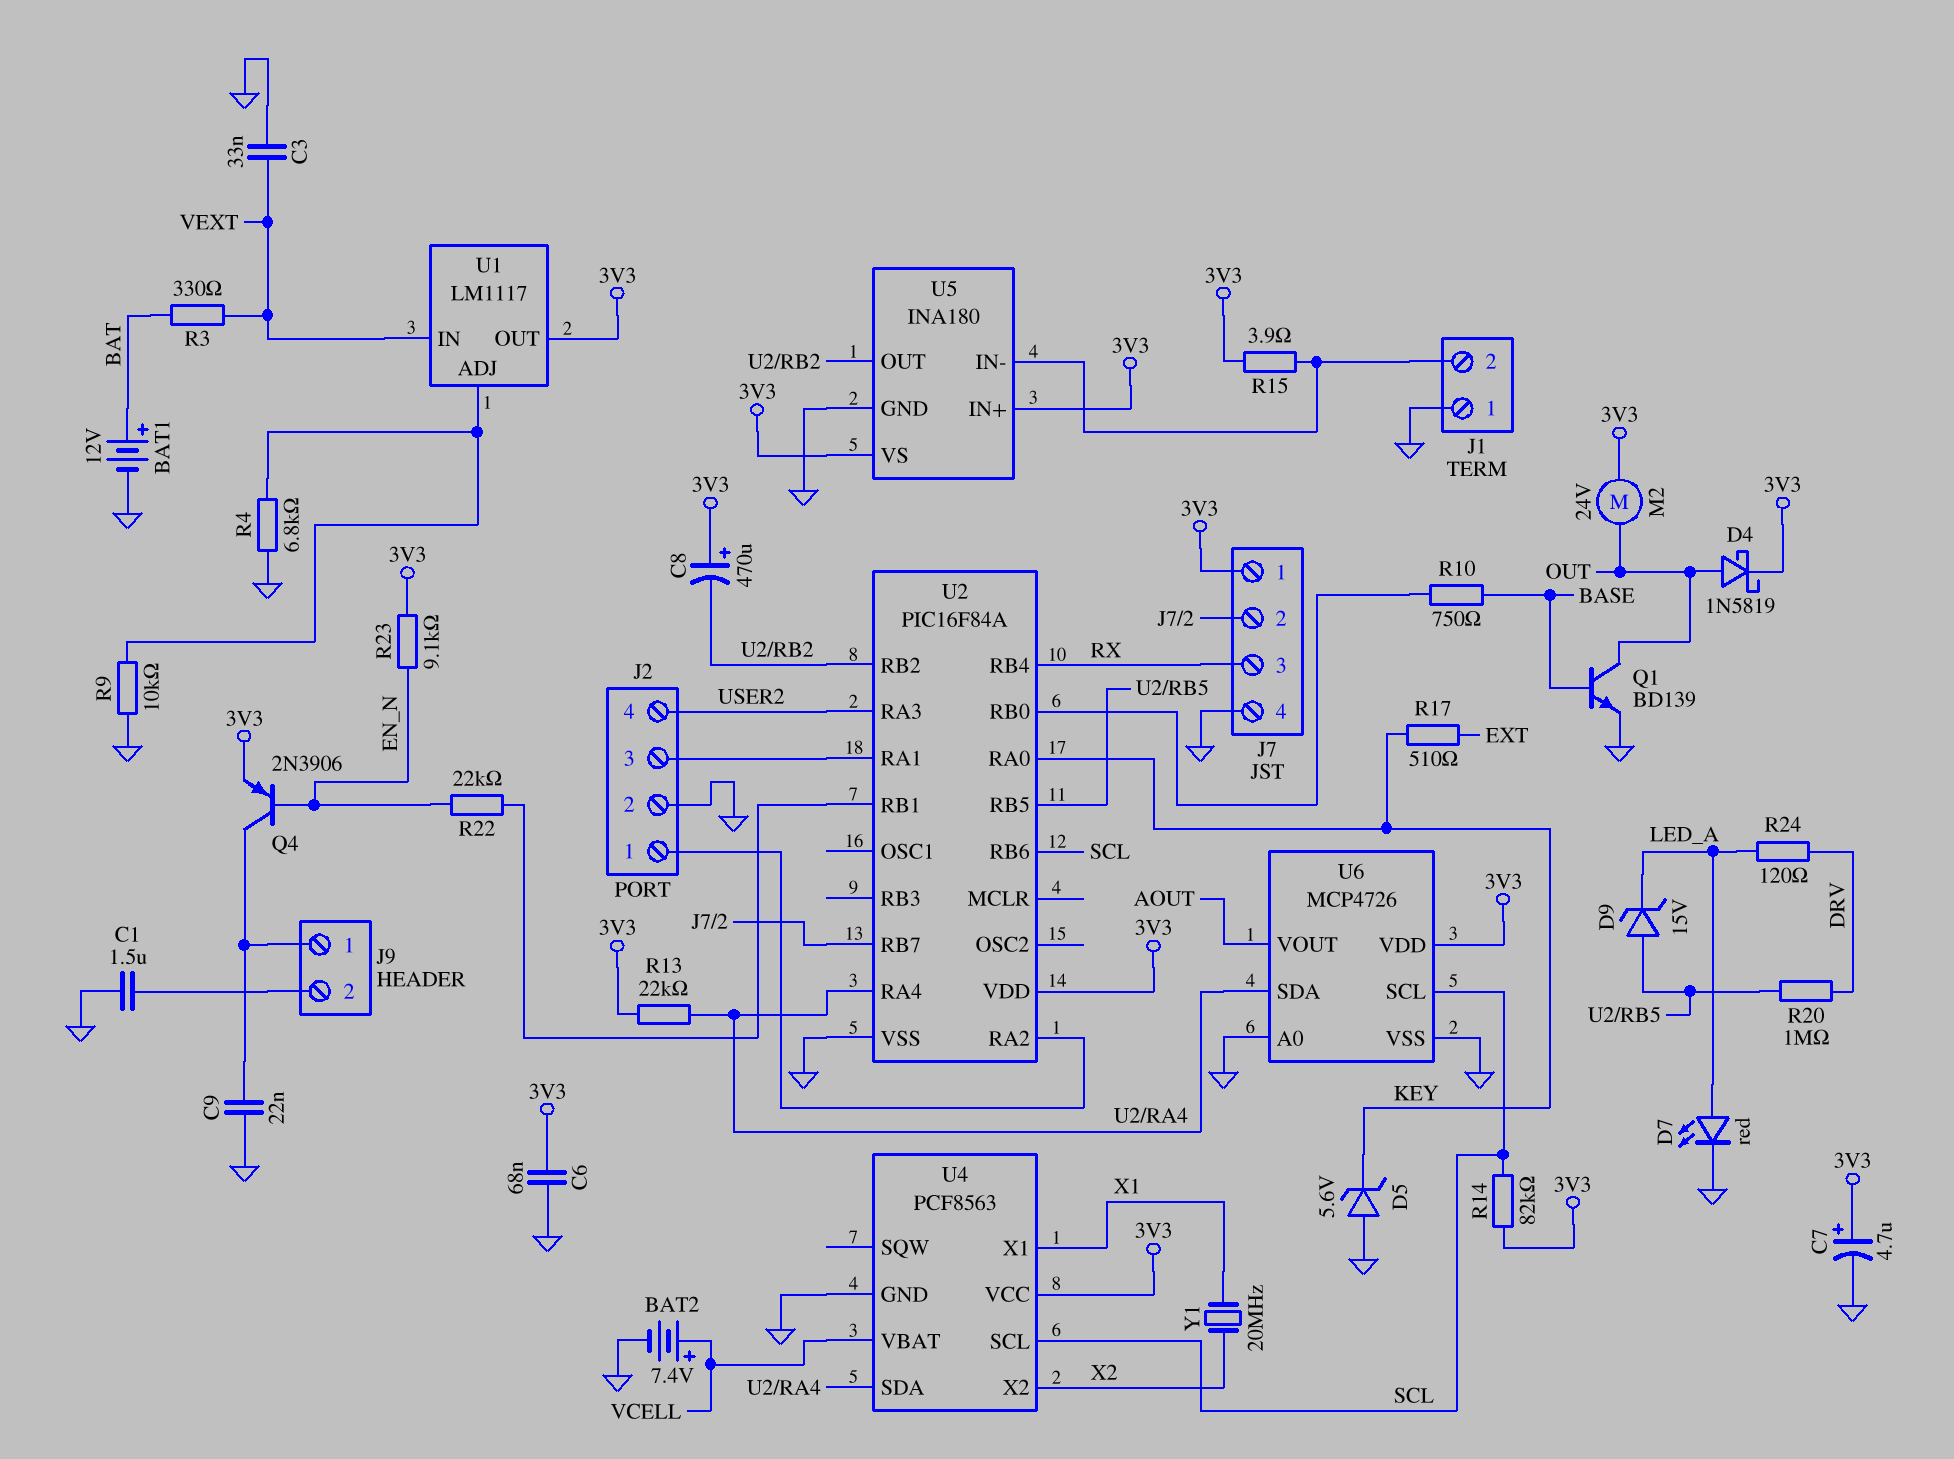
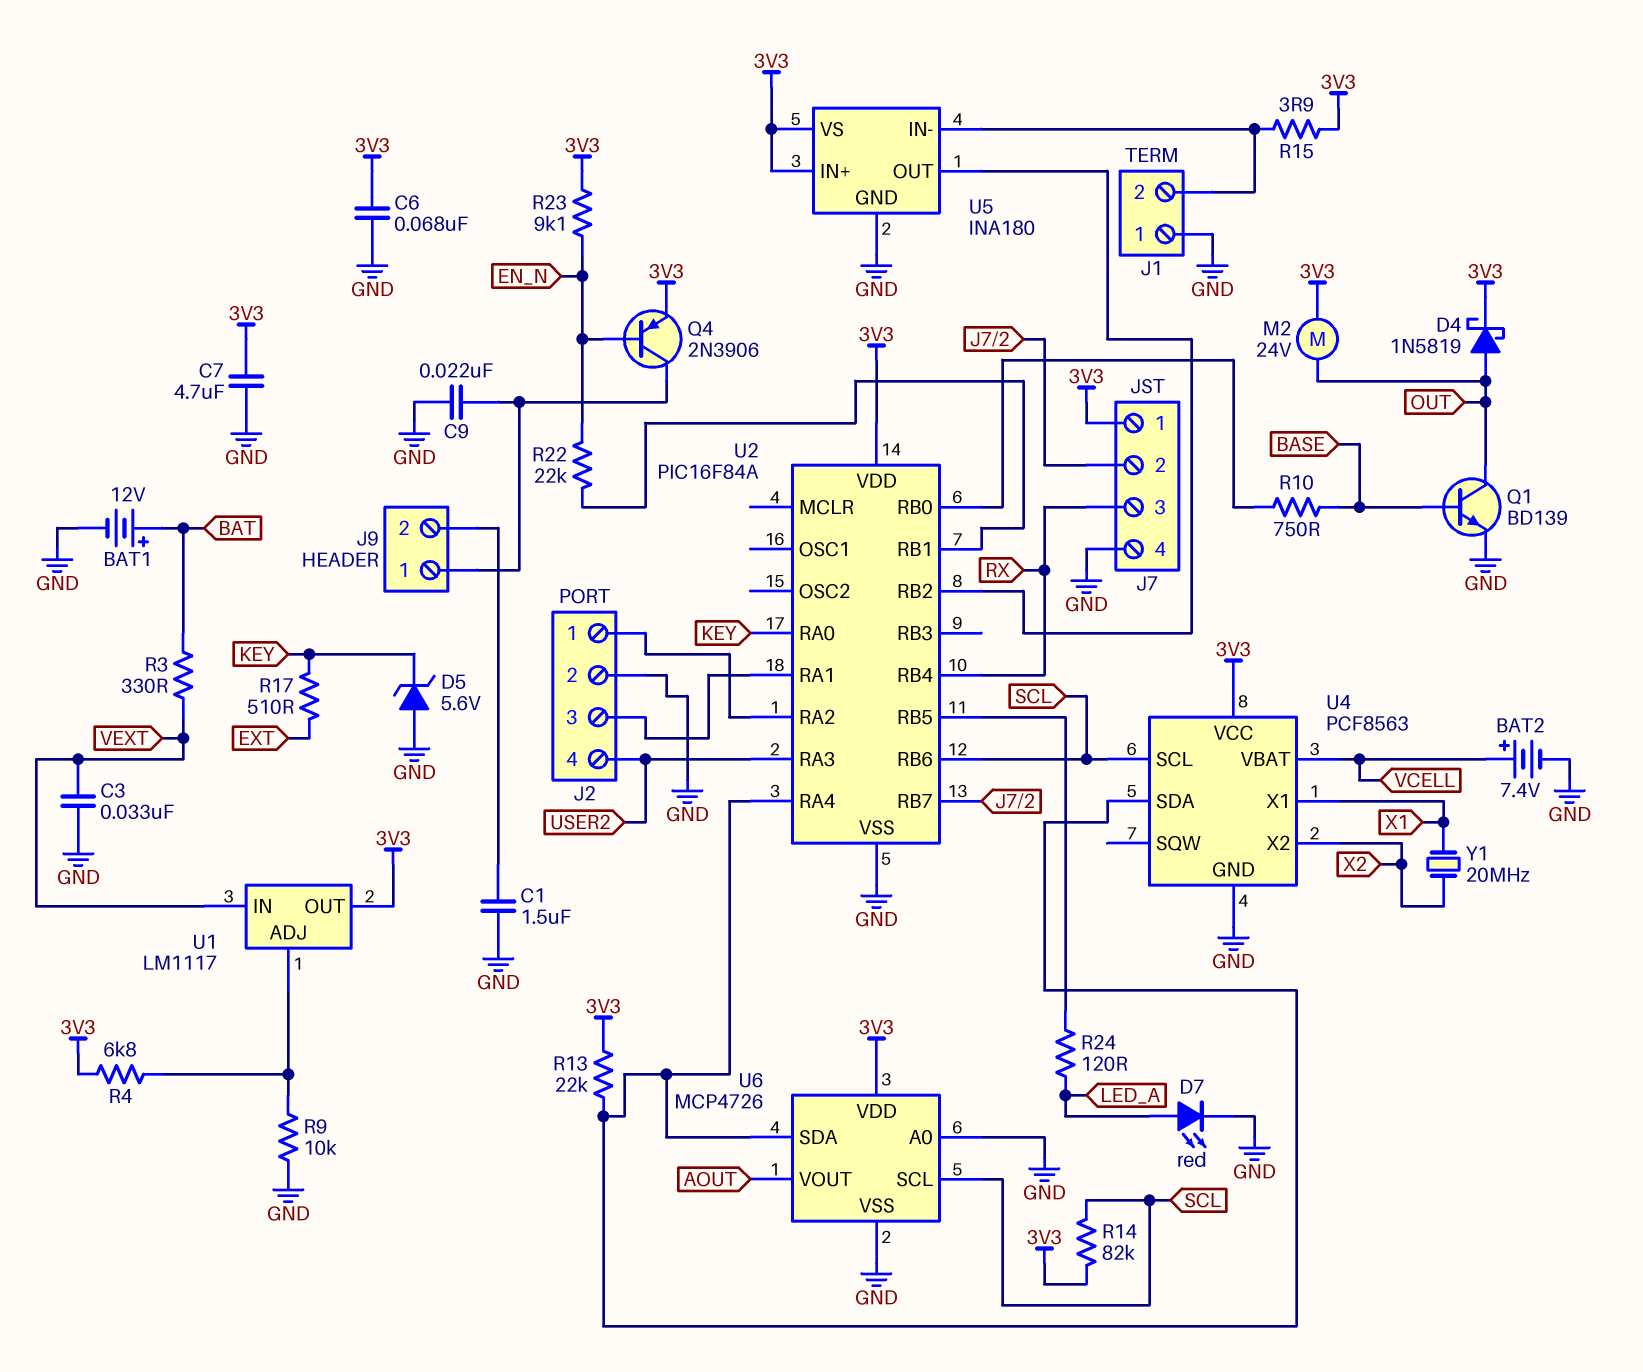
C7: 4.7uF (plus 3V3, minus GND) -> 4.7uF (3V3, GND)
C8: 470uF (plus 3V3, minus U2/RB2) -> none
D9: zener 15V (A U2/RB5, K LED_A) -> none
R4: 6.8k (GND, U1/ADJ) -> 6.8k (3V3, U1/ADJ)
R20: 1M (DRV, U2/RB5) -> none
R24: 120 (DRV, LED_A) -> 120 (LED_A, U2/RB5)

